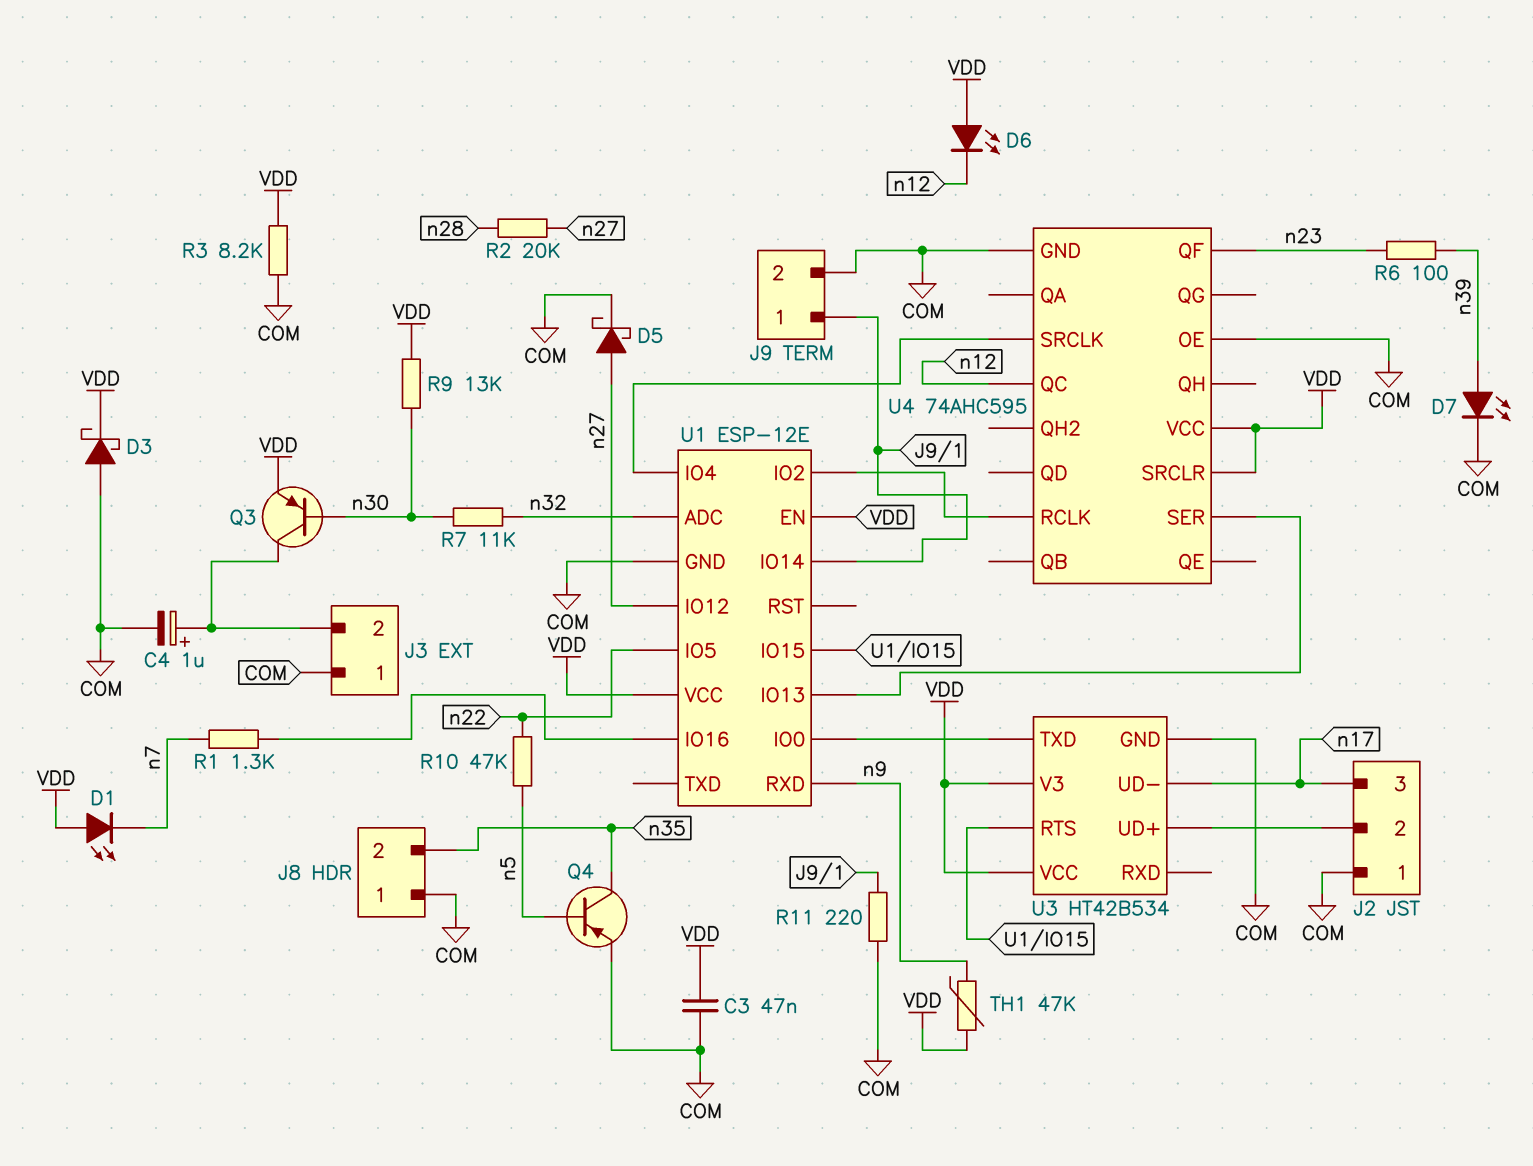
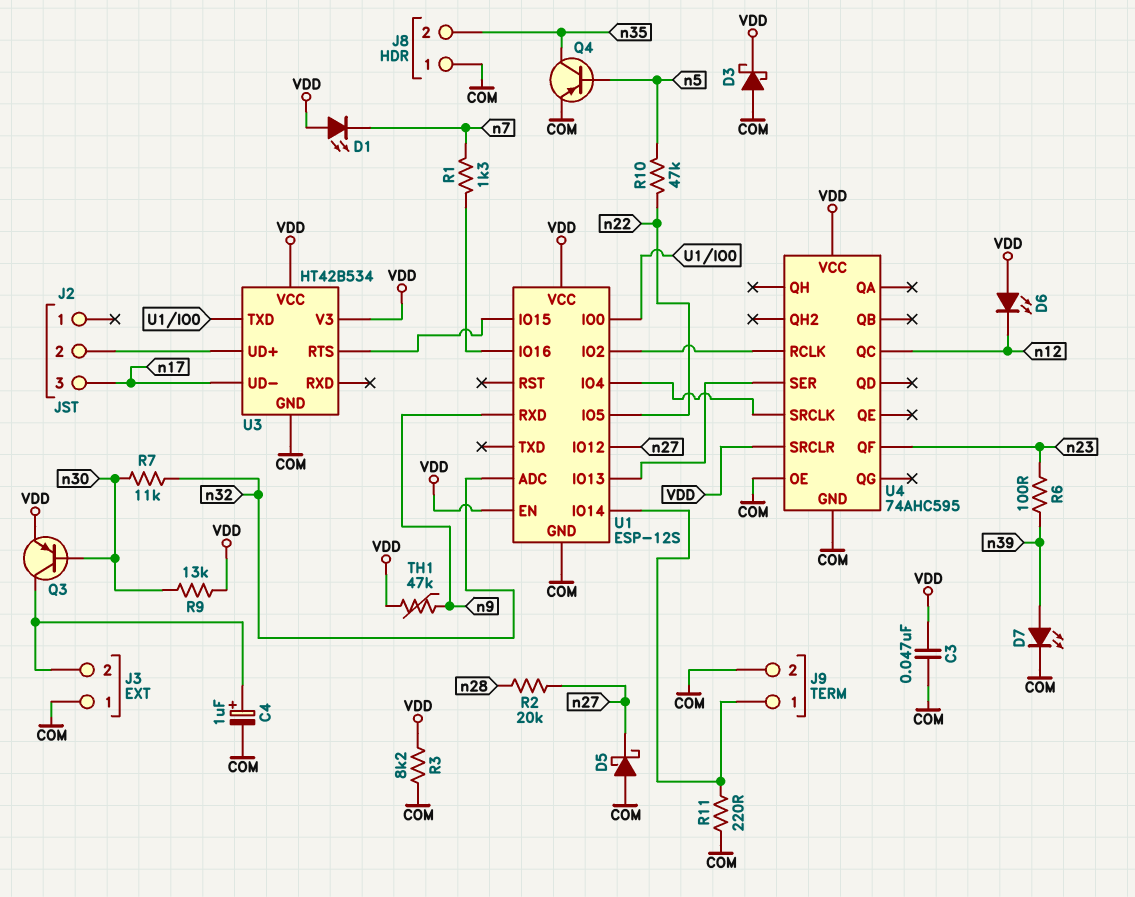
D5: schottky (A n27, K COM) -> schottky (A COM, K n27)
J2 pin 1: COM -> none
U1: ESP-12E -> ESP-12S

